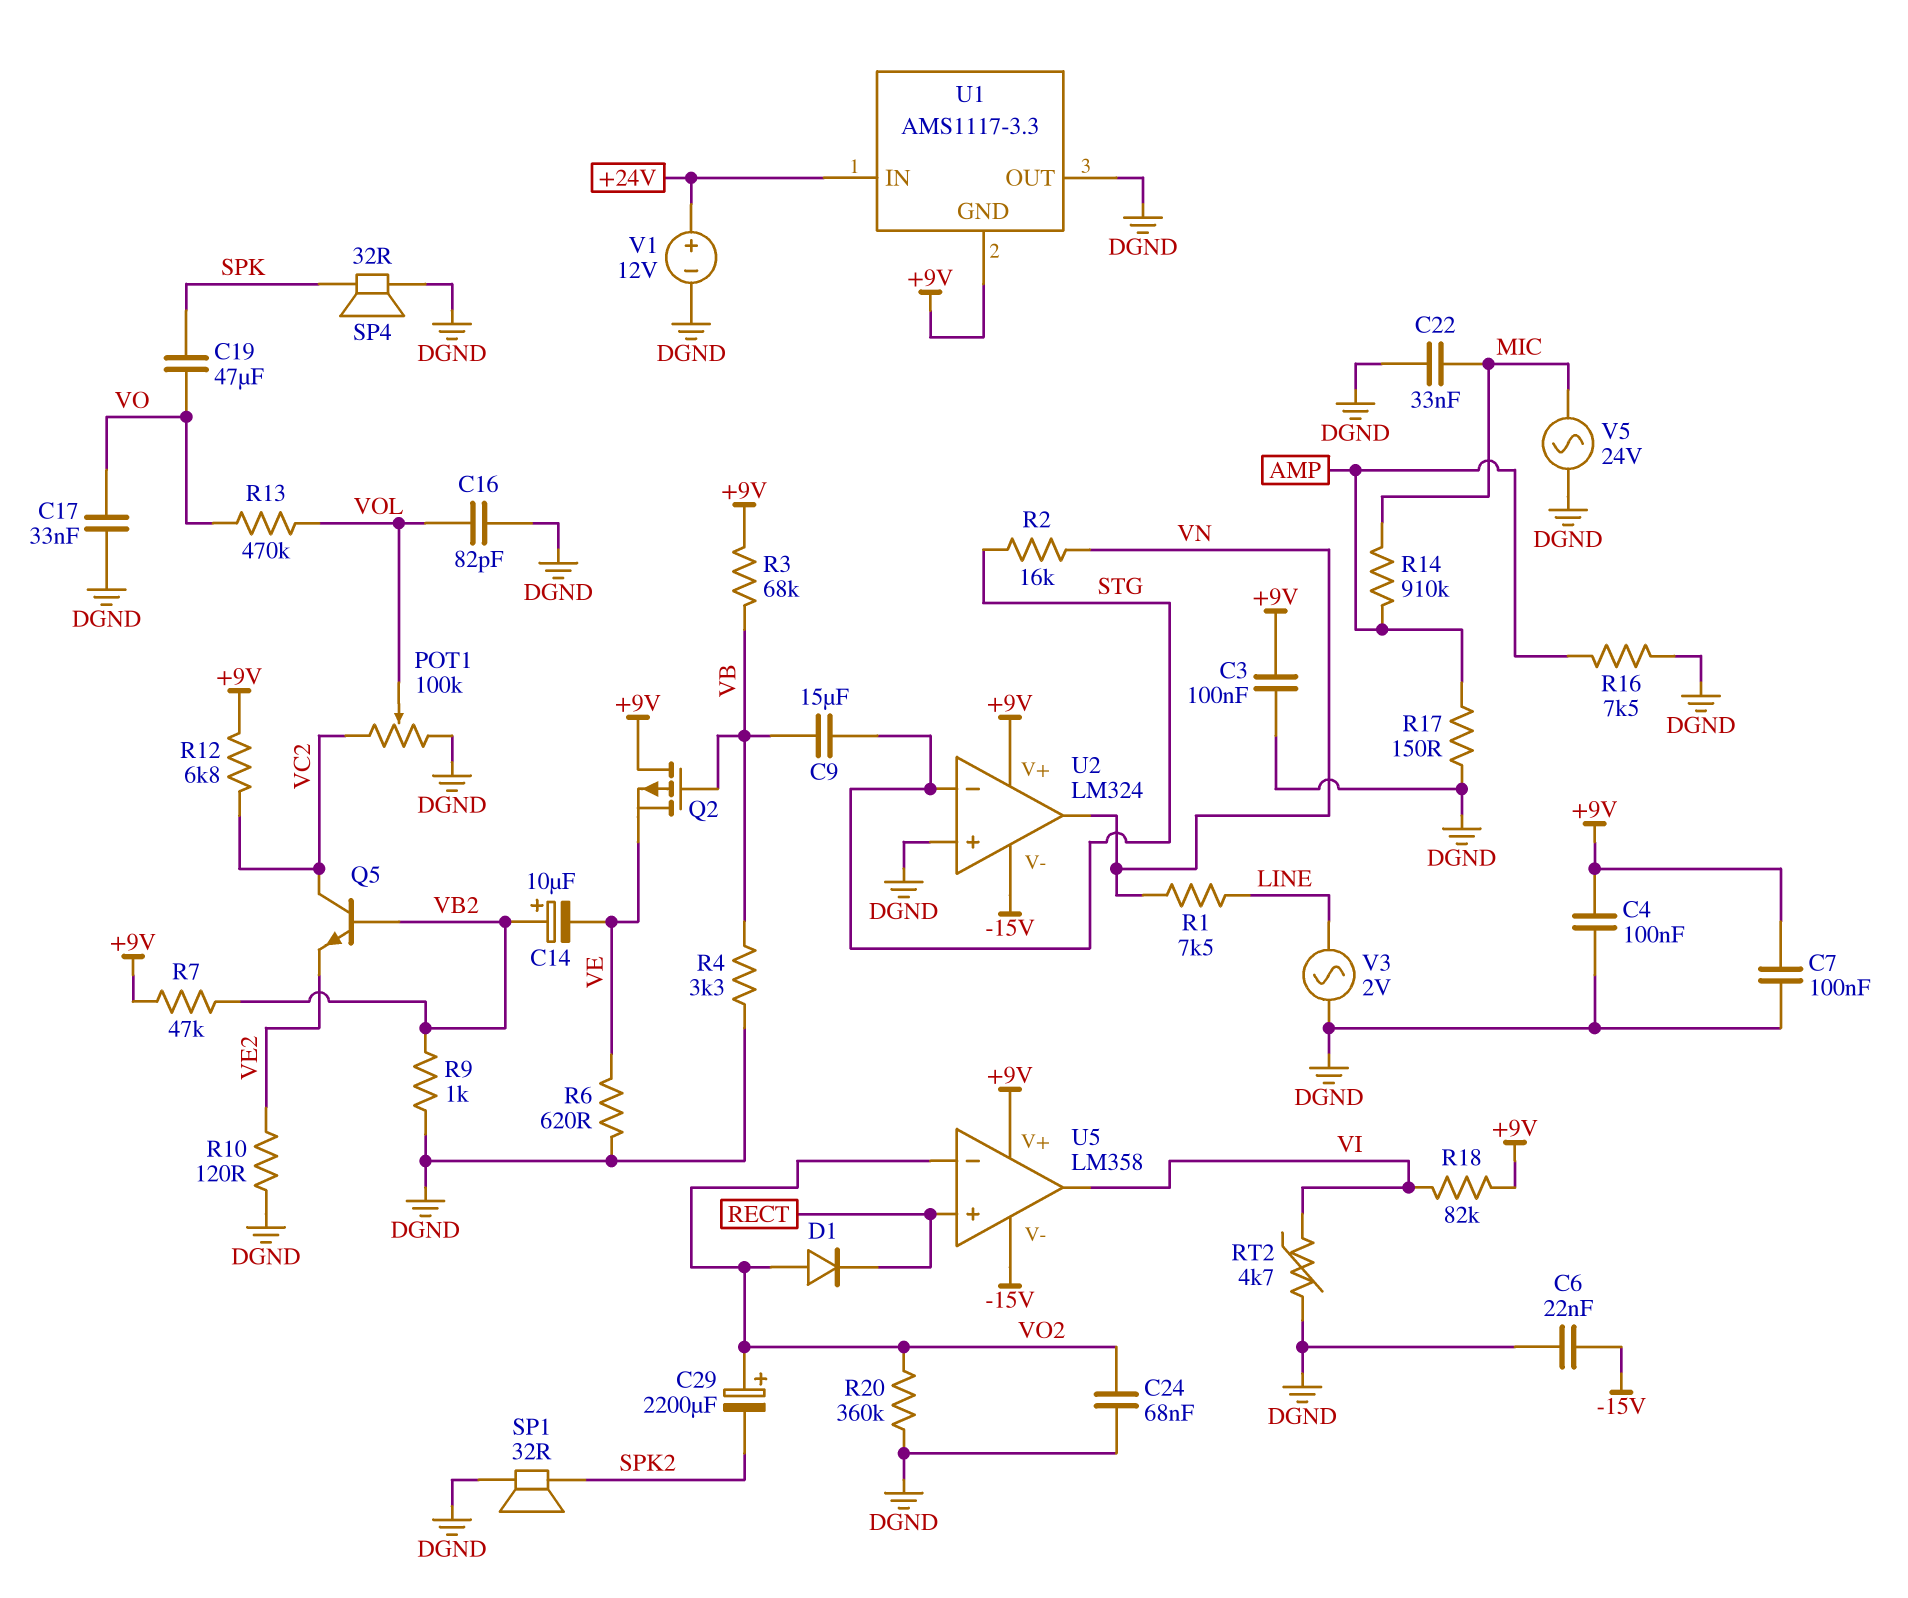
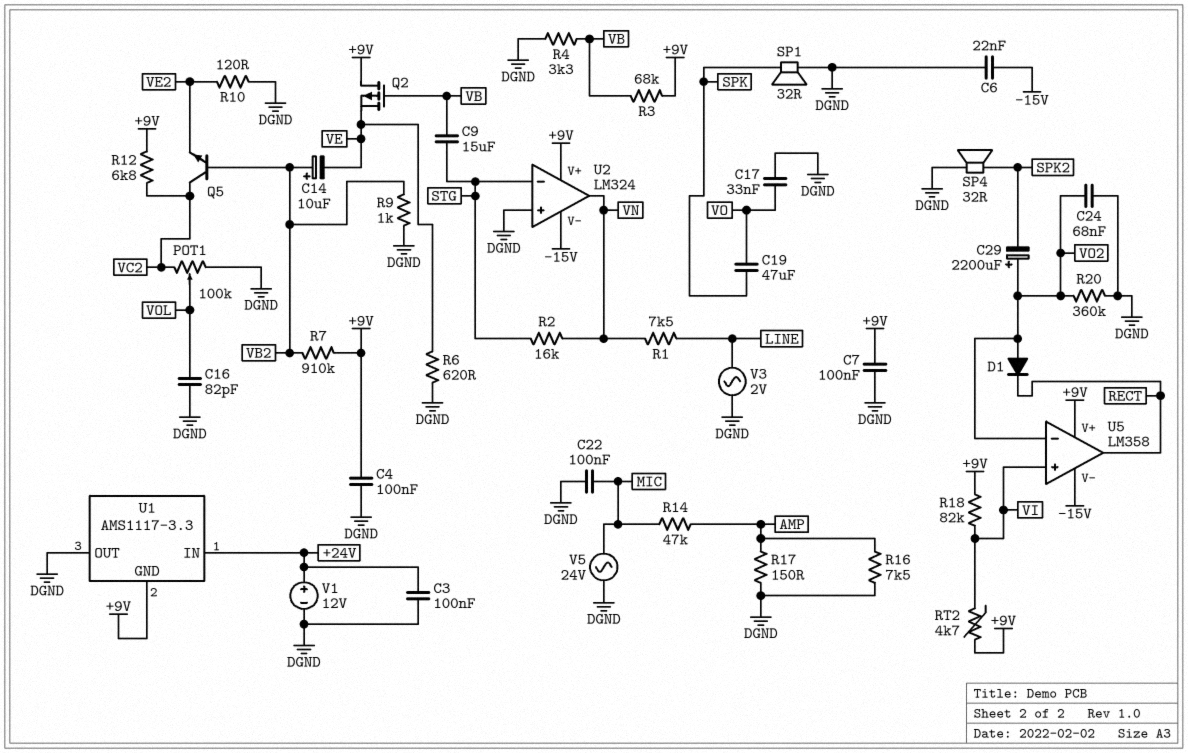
C3: 100nF (+9V, DGND) -> 100nF (+24V, DGND)
C22: 33nF (DGND, MIC) -> 100nF (DGND, MIC)
R7: 47k (+9V, VB2) -> 910k (+9V, VB2)
R13: 470k (VO, VOL) -> none
R14: 910k (AMP, MIC) -> 47k (AMP, MIC)
RT2: 4.7k (DGND, VI) -> 4.7k (+9V, VI)
SP1: speaker 32R (DGND, SPK2) -> speaker 32R (DGND, SPK)
SP4: speaker 32R (DGND, SPK) -> speaker 32R (DGND, SPK2)
U5 pin in+: RECT -> VI
U5 pin out: VI -> RECT

